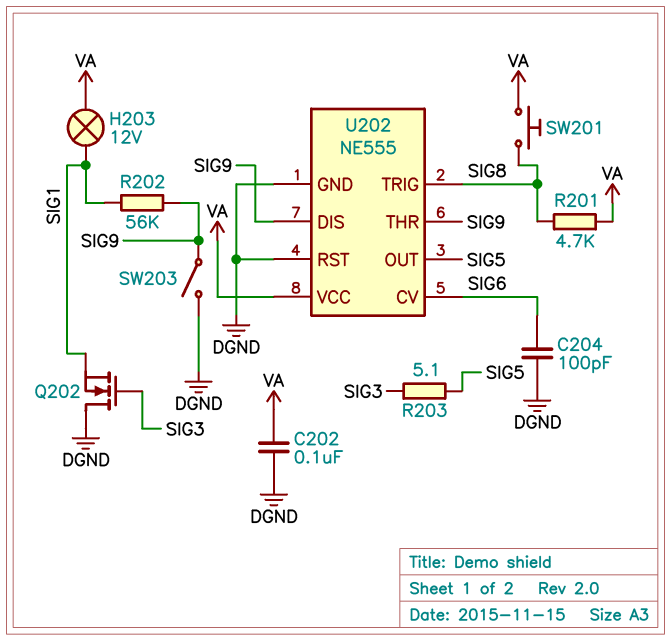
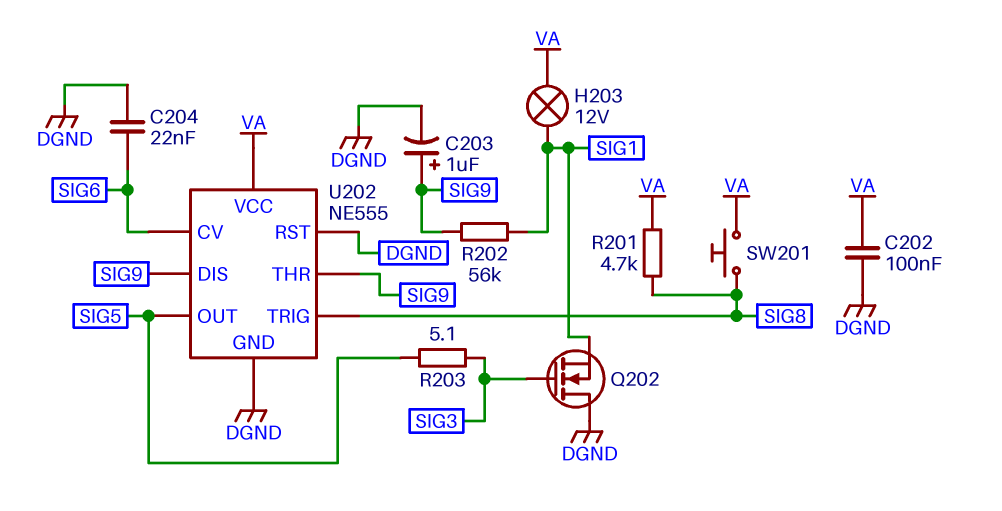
C203: none -> 1uF (plus SIG9, minus DGND)
C204: 100pF (DGND, SIG6) -> 22nF (DGND, SIG6)
SW203: switch (DGND, SIG9) -> none

